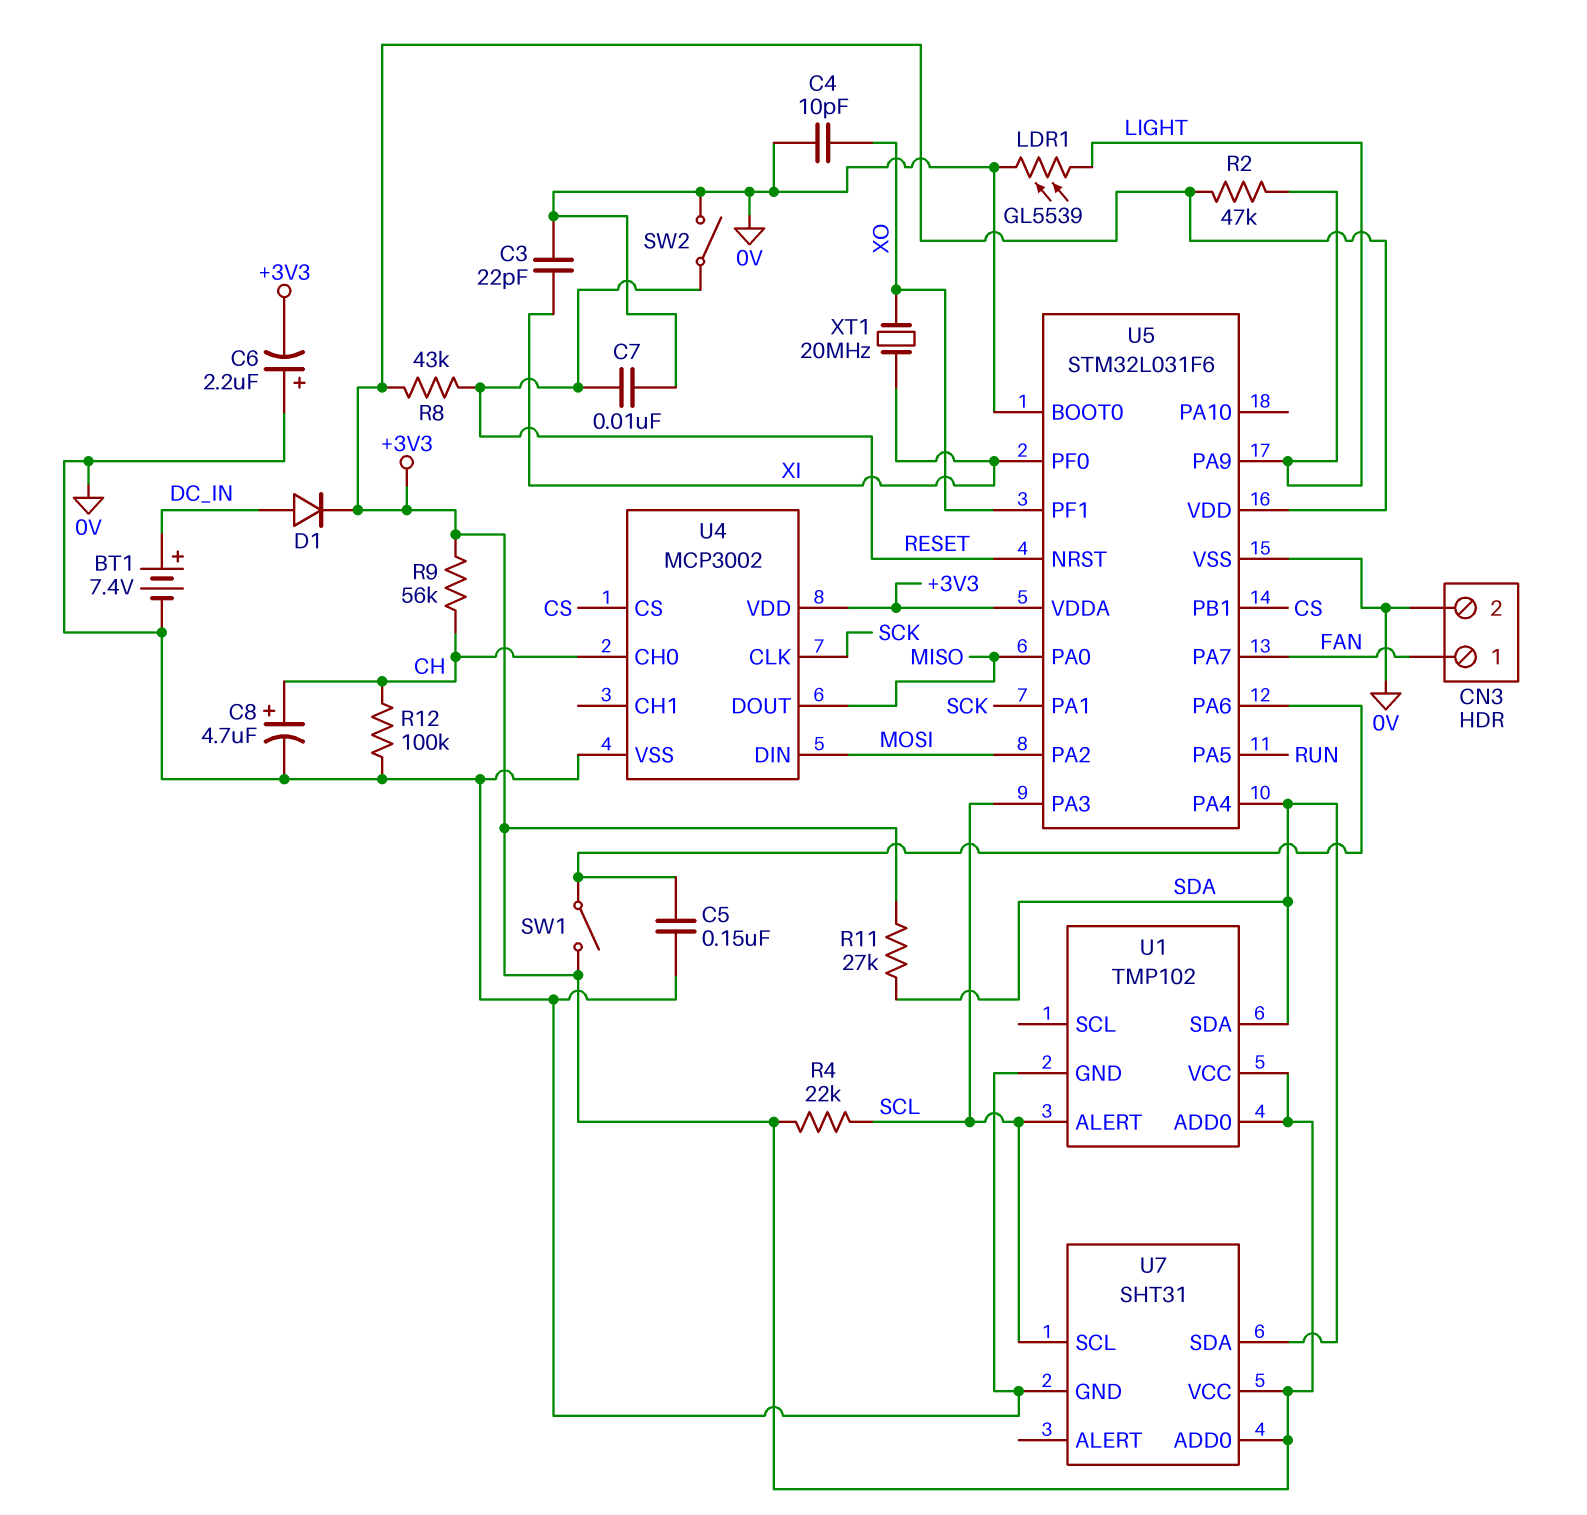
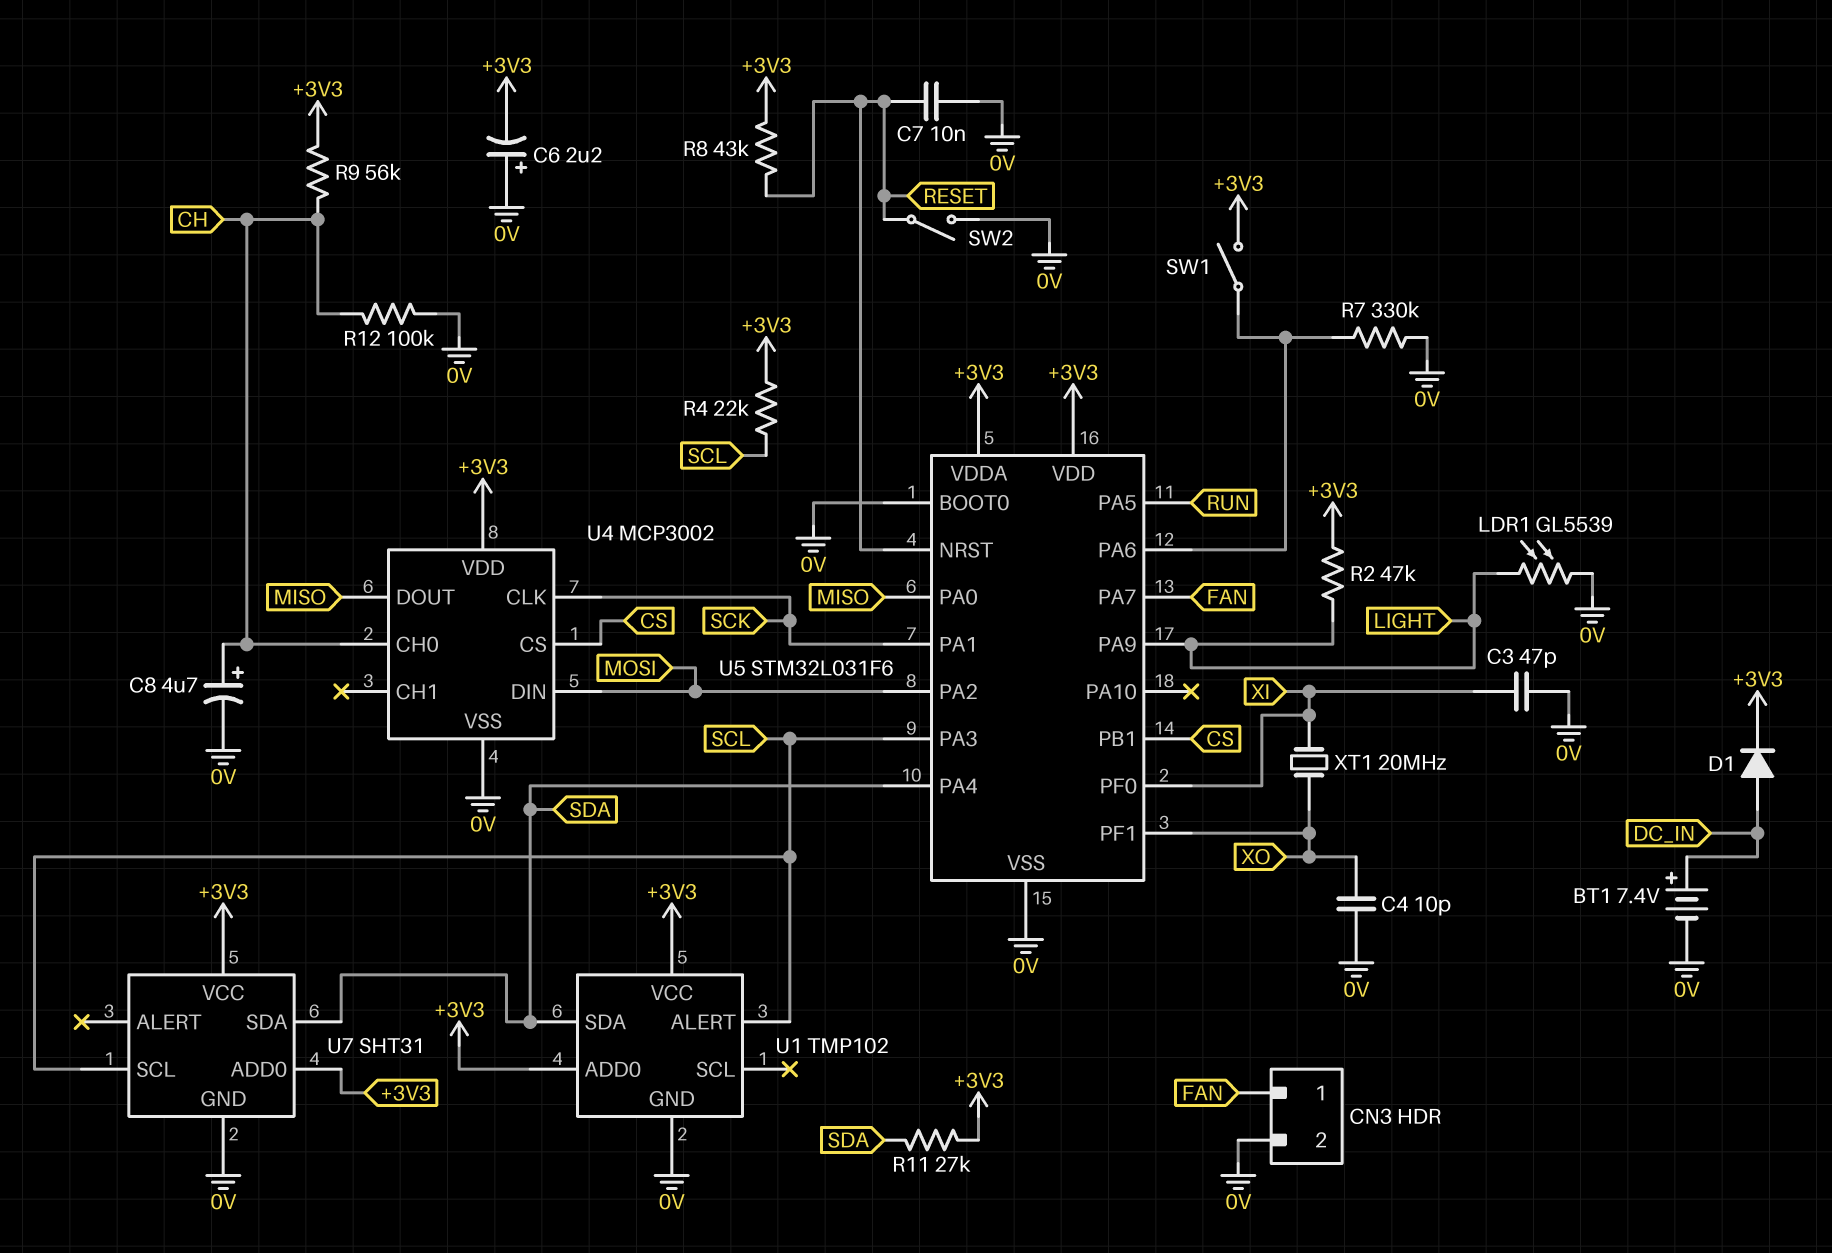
C3: 22pF (0V, XI) -> 47pF (0V, XI)
C5: 150nF (0V, U5/PA6) -> none
R7: none -> 330k (0V, U5/PA6)

